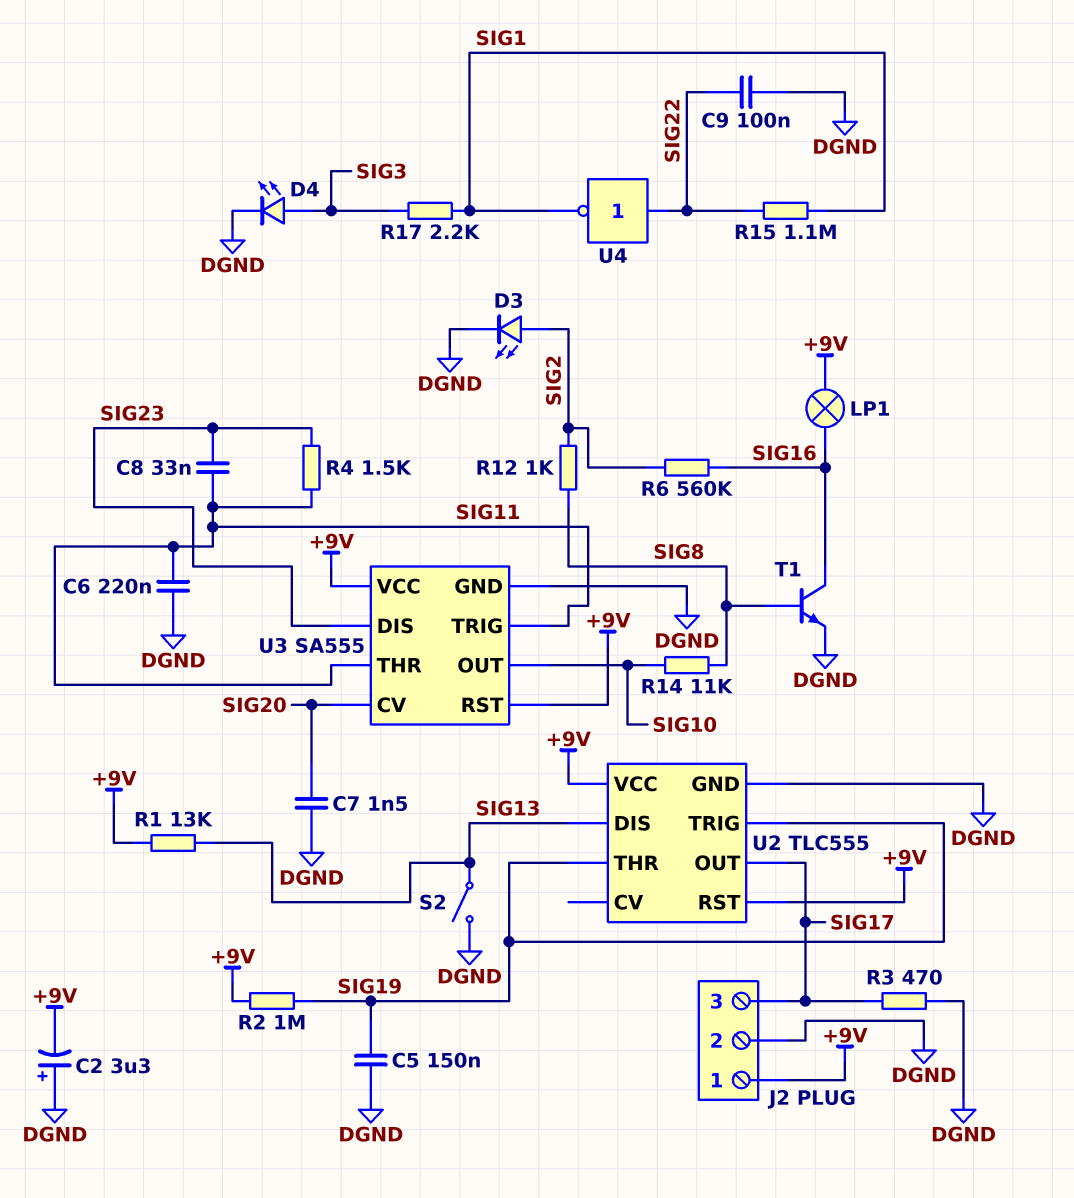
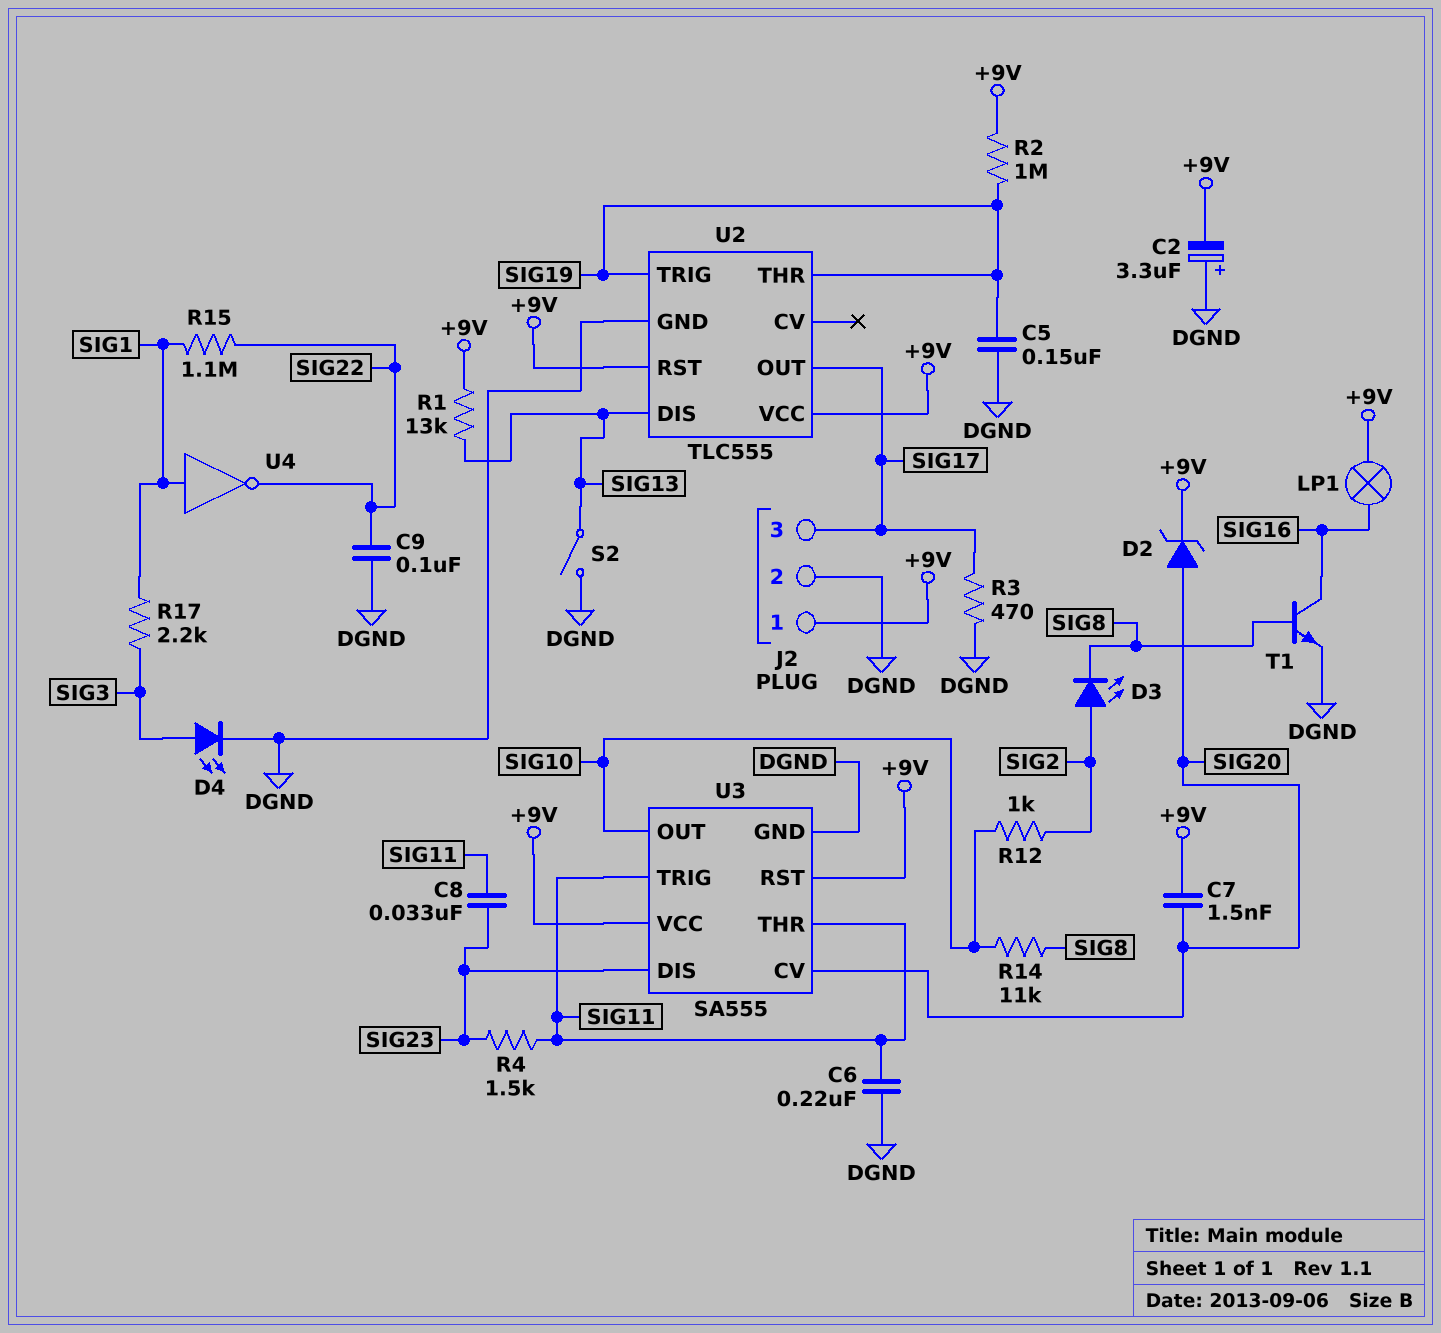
C7: 1.5nF (DGND, SIG20) -> 1.5nF (+9V, SIG20)
D2: none -> zener (A SIG20, K +9V)
D3: LED (A SIG2, K DGND) -> LED (A SIG2, K SIG8)
R6: 560k (SIG2, SIG16) -> none
R12: 1k (SIG2, SIG8) -> 1k (SIG2, SIG10)
U4: NOT (in SIG22, out SIG1) -> NOT (in SIG1, out SIG22)

